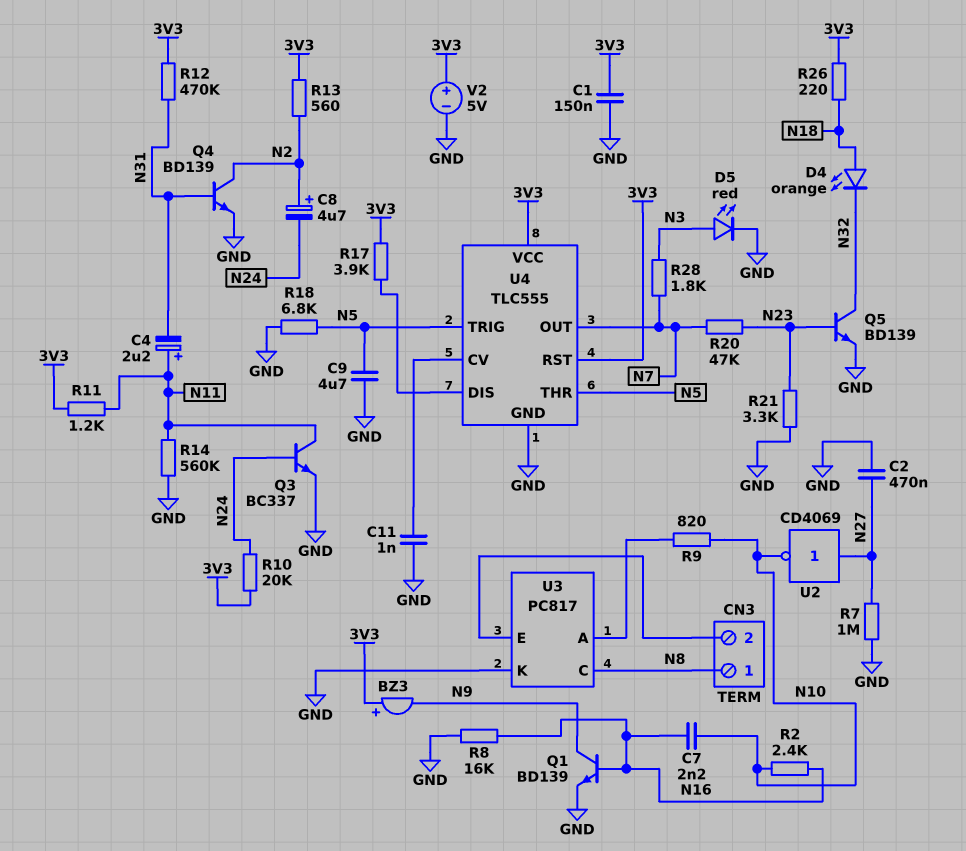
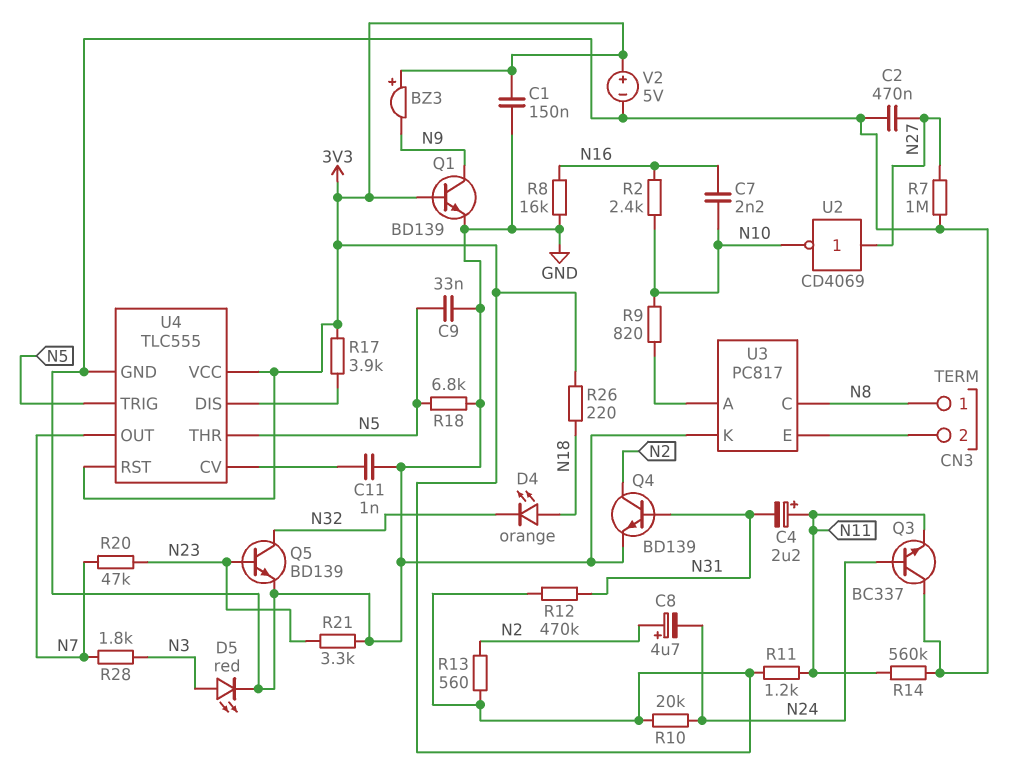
C9: 4.7uF (GND, N5) -> 33nF (GND, N5)
Q1: NPN BD139 (B N16, C N9, E GND) -> NPN BD139 (B 3V3, C N9, E GND)
Q3: NPN BC337 (B N24, C N11, E GND) -> NPN BC337 (B N24, C GND, E N11)

